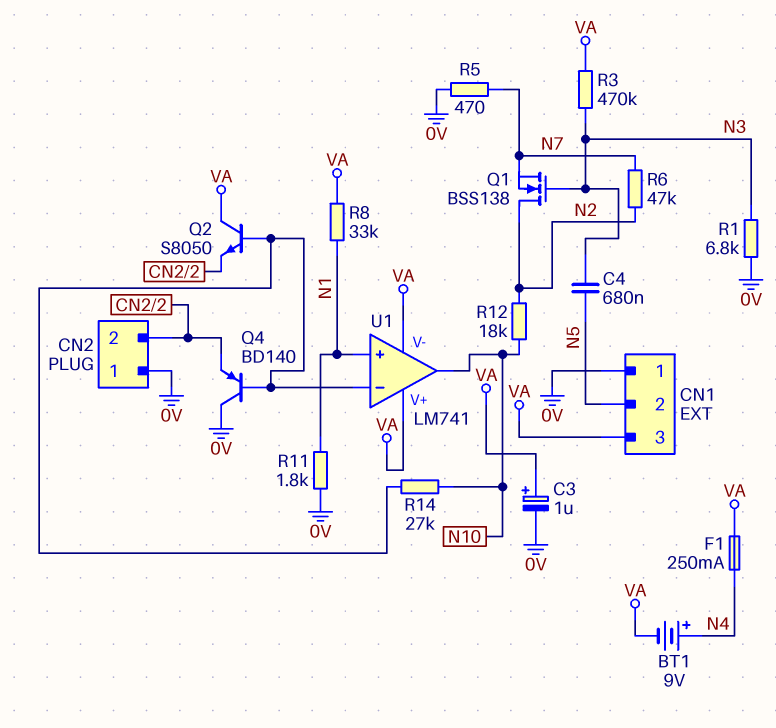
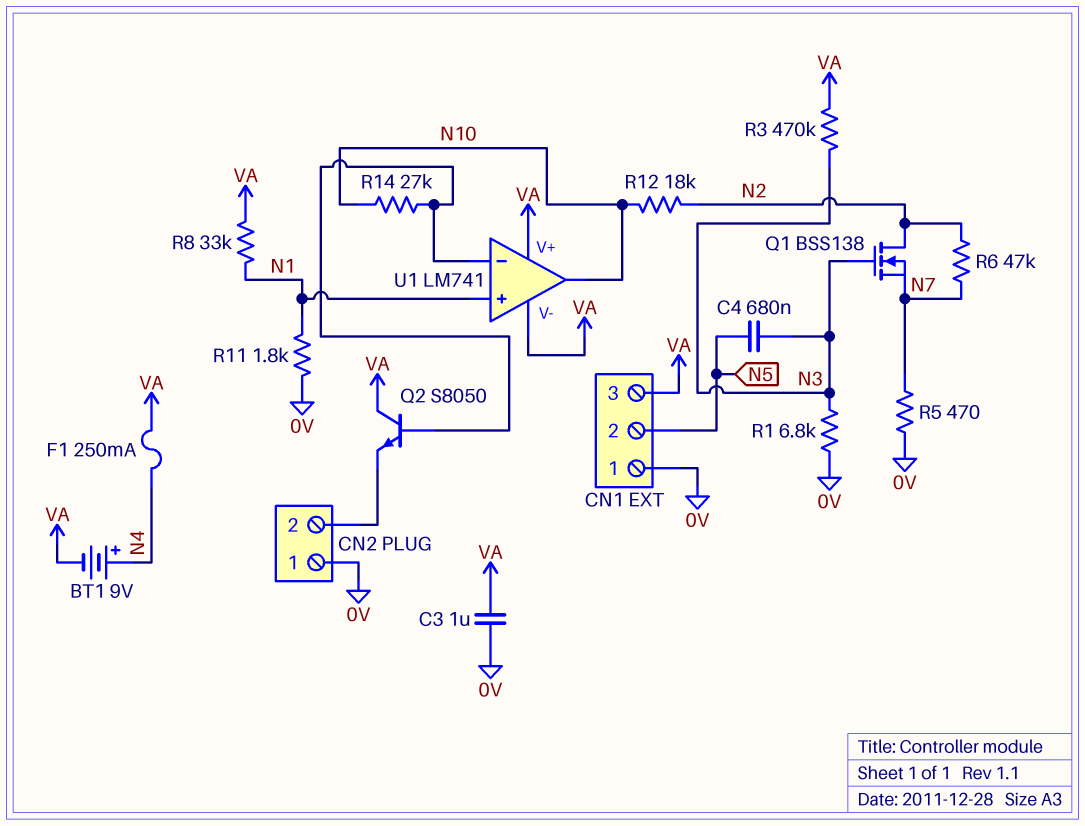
C3: 1uF (plus VA, minus 0V) -> 1uF (0V, VA)
Q4: PNP BD140 (B U1/in-, C 0V, E CN2/2) -> none

